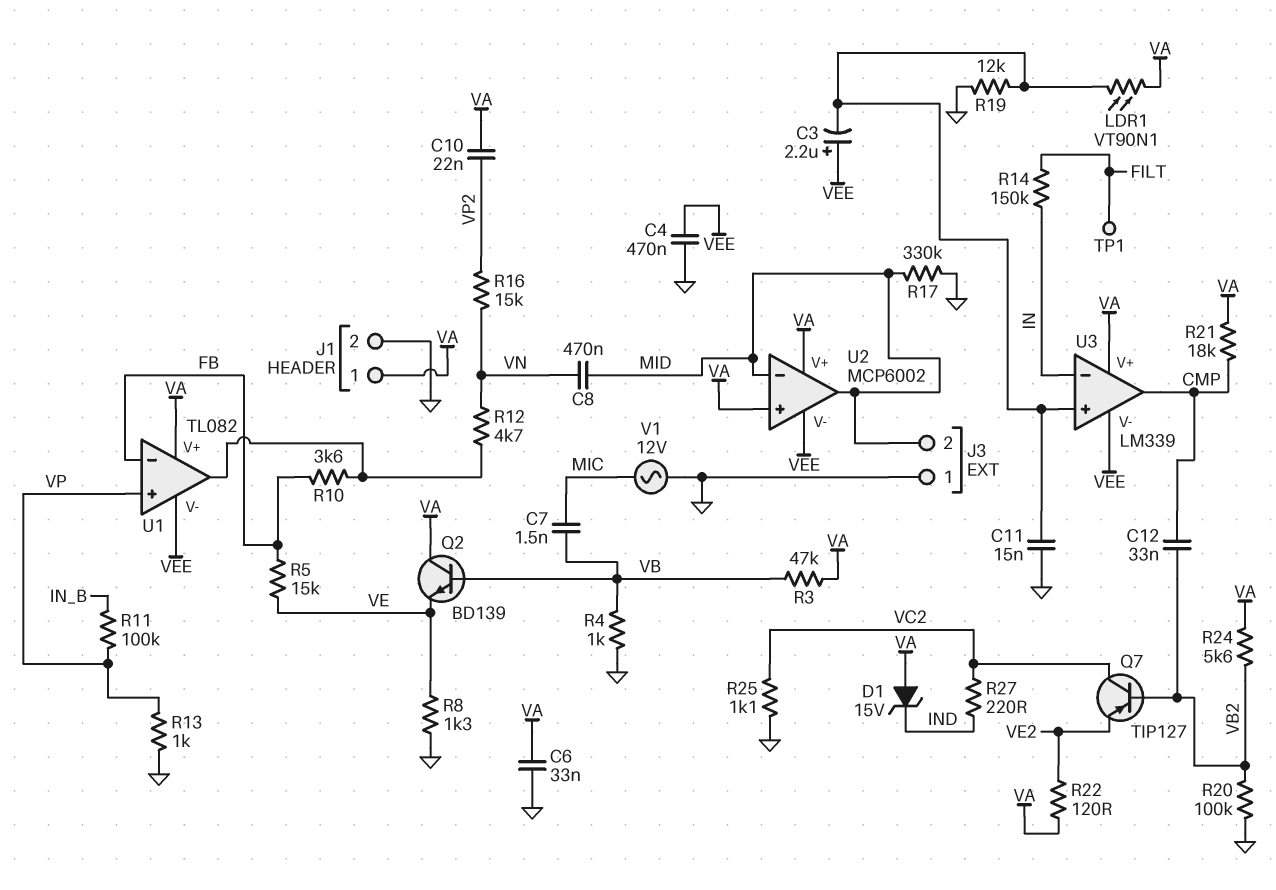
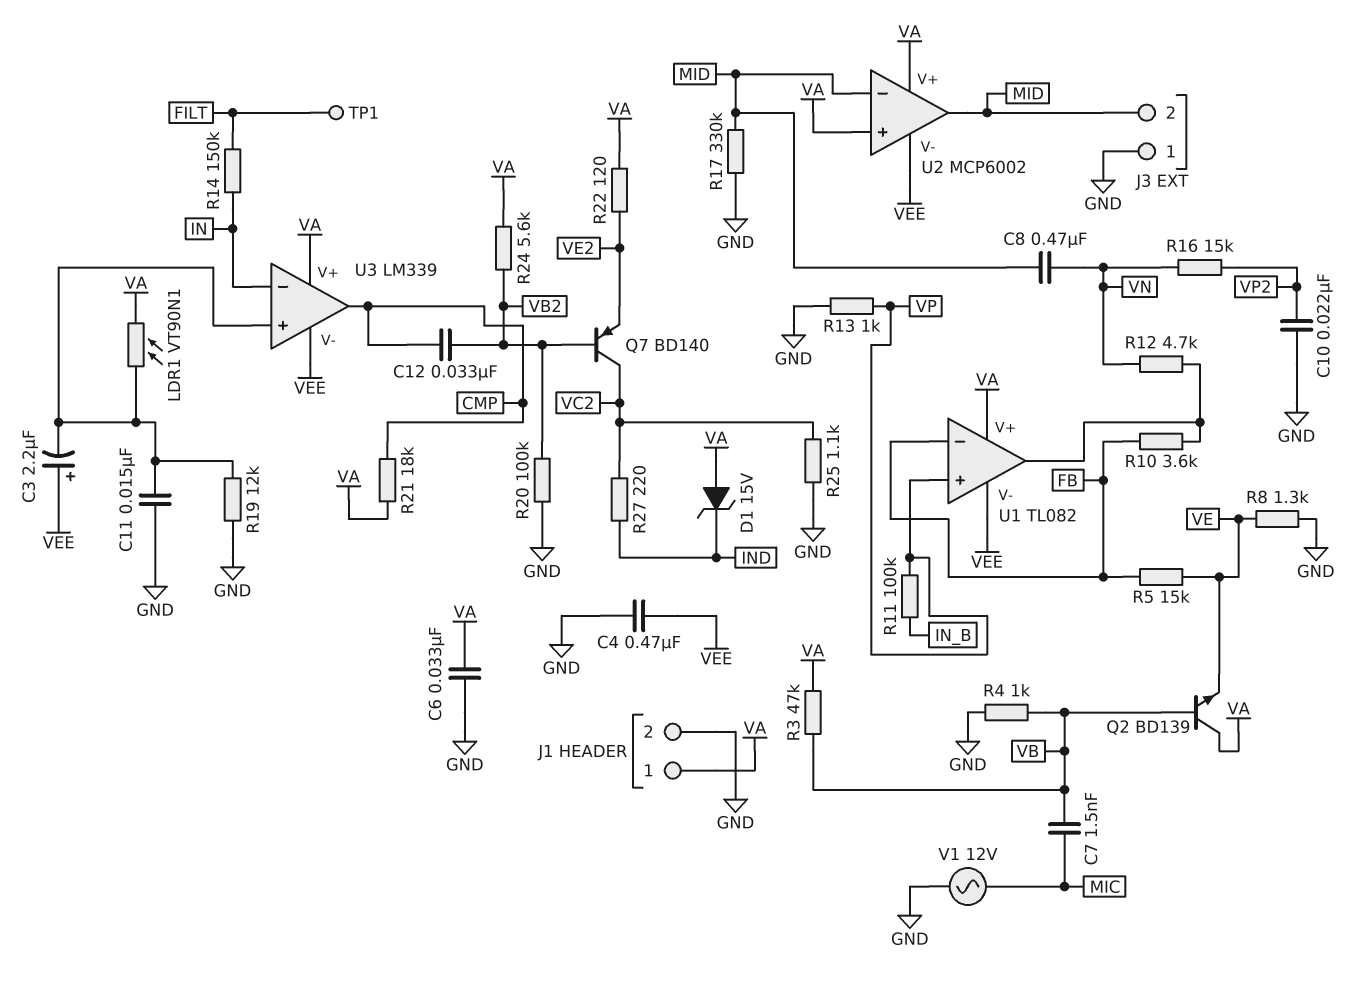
C10: 22nF (VA, VP2) -> 22nF (GND, VP2)
Q7: PNP TIP127 (B VB2, C VC2, E VE2) -> PNP BD140 (B VB2, C VC2, E VE2)

